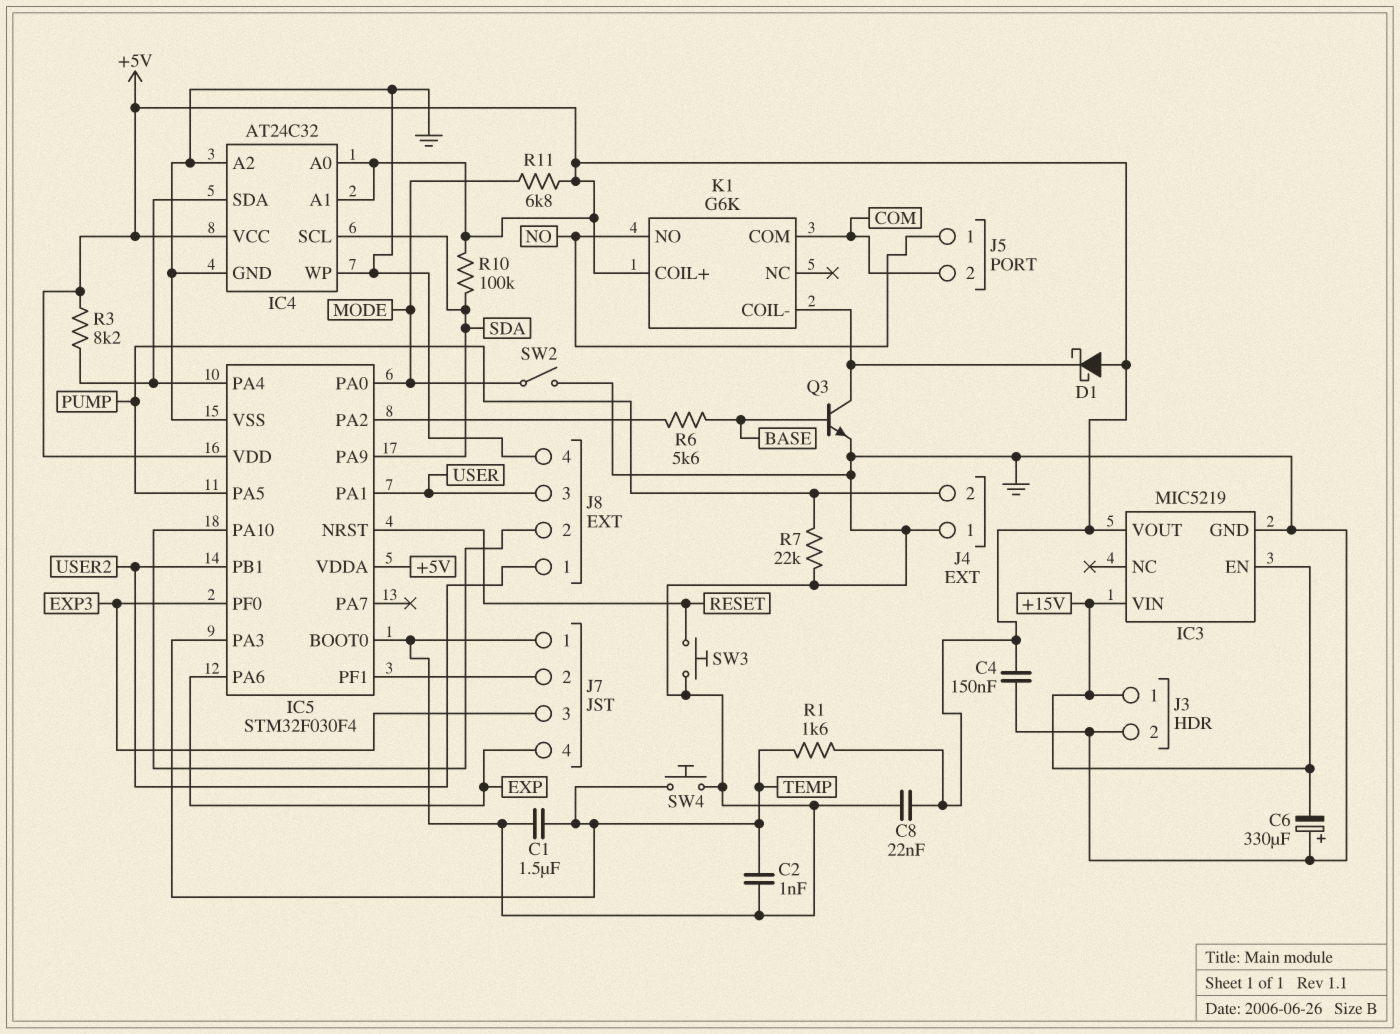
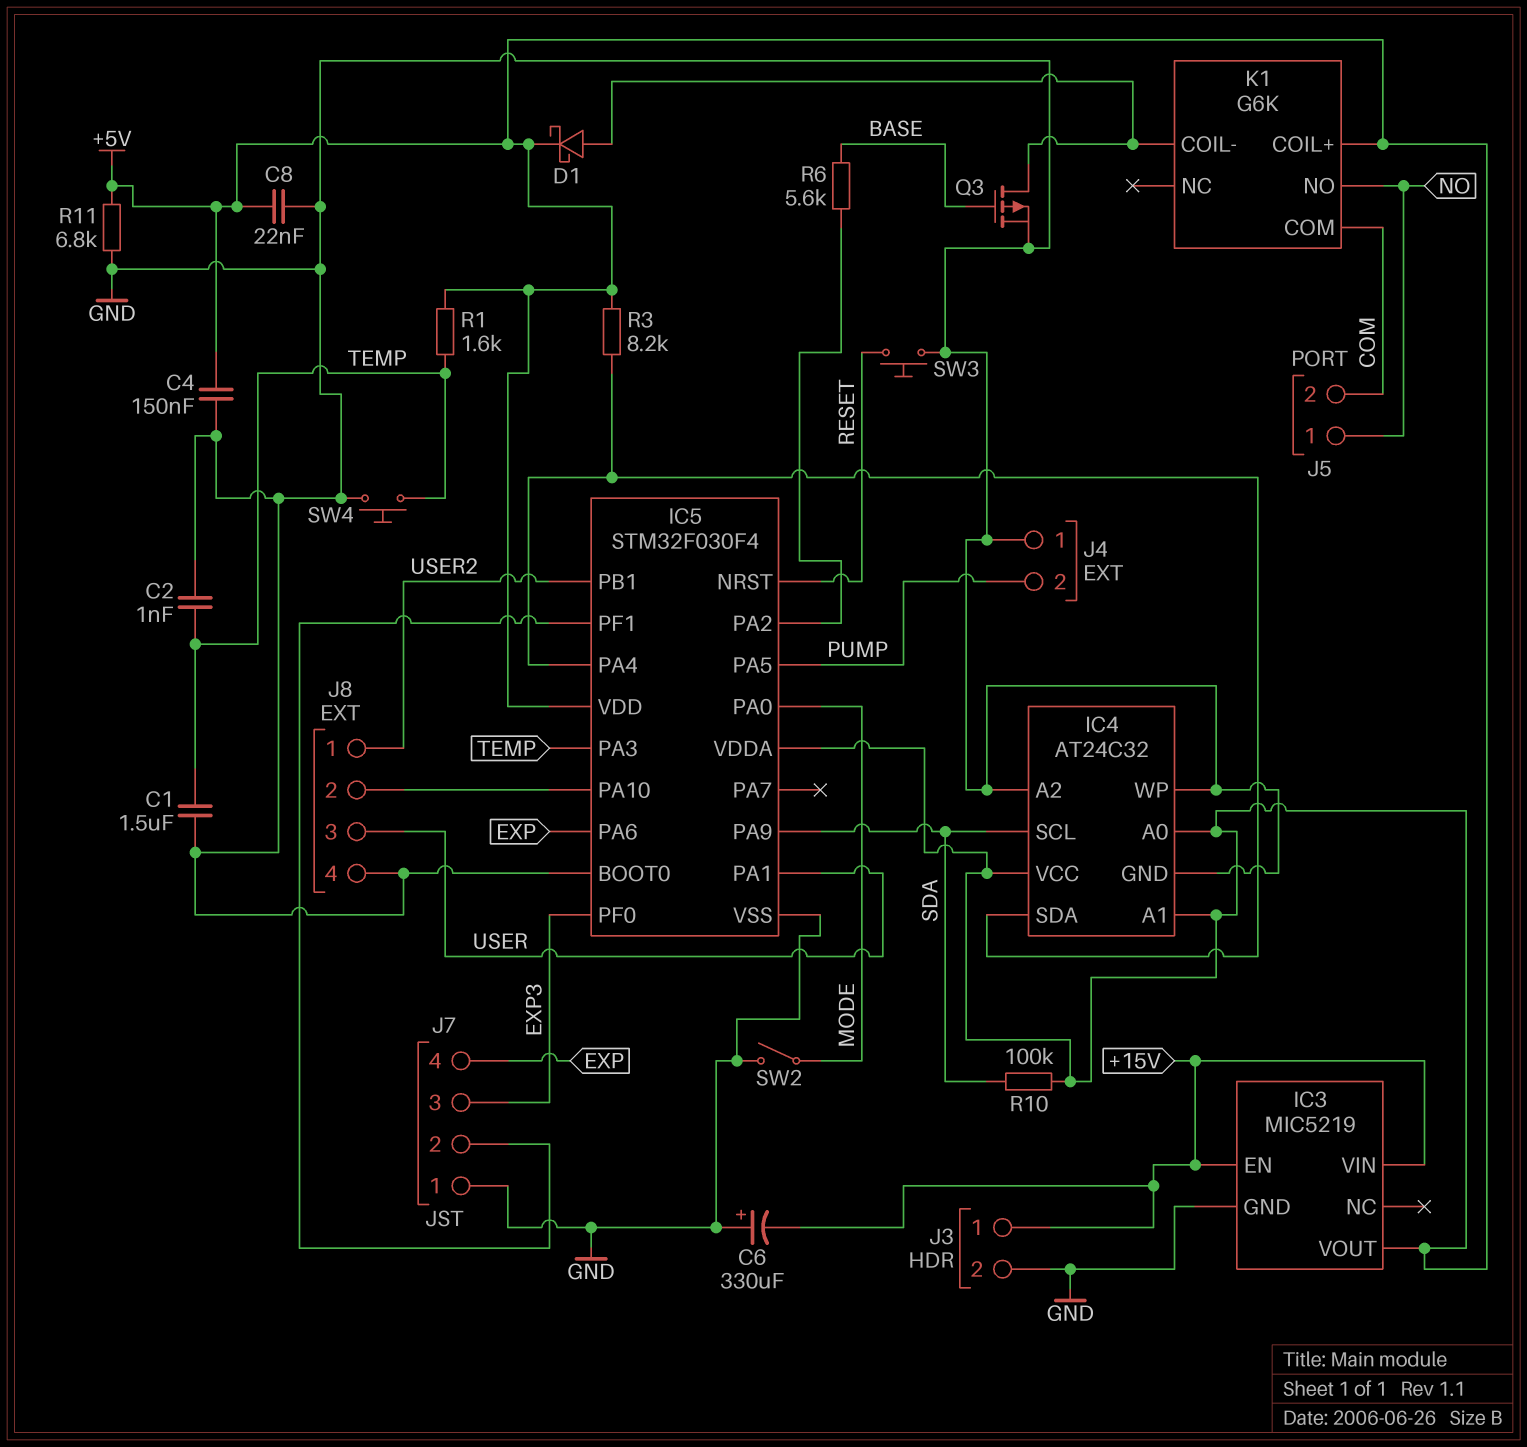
D1: schottky (A +5V, K K1/COIL-) -> schottky (A K1/COIL-, K +5V)
Q3: NPN (B BASE, C K1/COIL-, E GND) -> PMOS (G BASE, D K1/COIL-, S GND)
R7: 22k (GND, PUMP) -> none
R11: 6.8k (+5V, MODE) -> 6.8k (+5V, GND)

